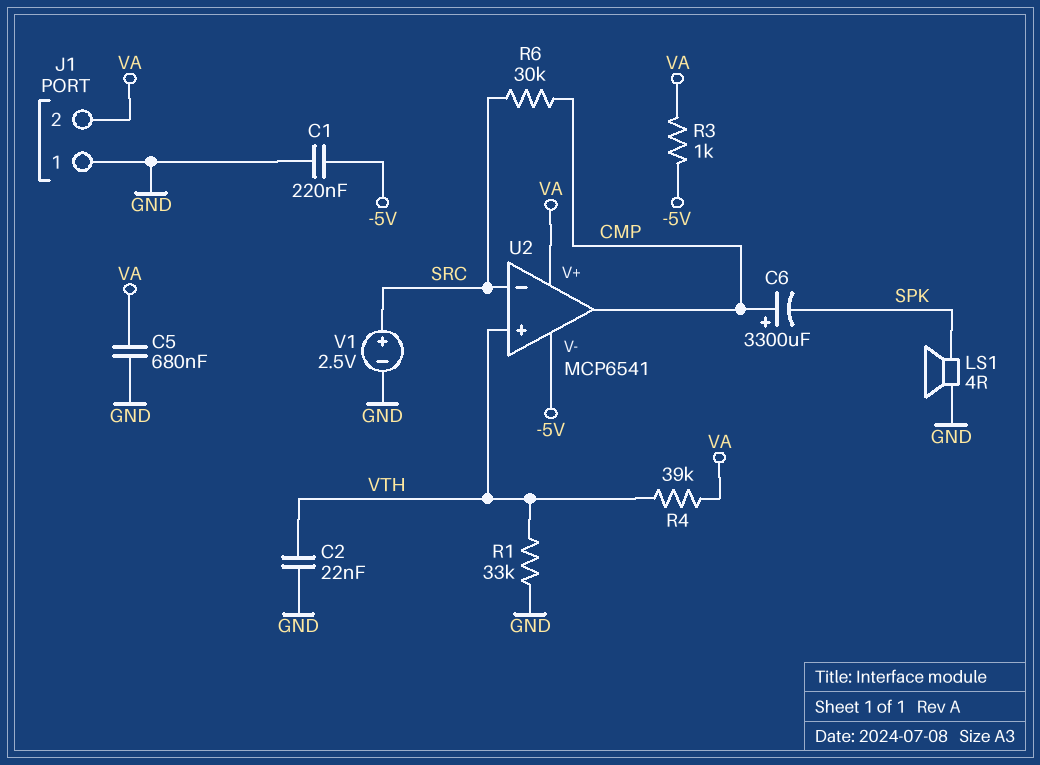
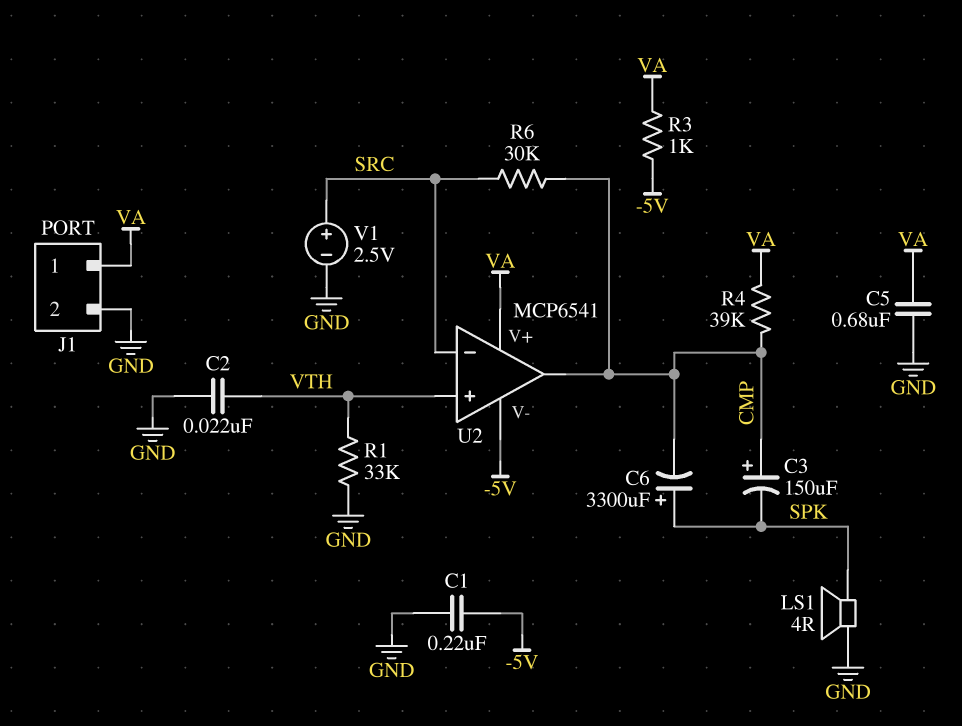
C3: none -> 150uF (plus CMP, minus SPK)
C6: 3300uF (plus CMP, minus SPK) -> 3300uF (plus SPK, minus CMP)
J1 pin 1: GND -> VA
J1 pin 2: VA -> GND
R4: 39k (VA, VTH) -> 39k (CMP, VA)

